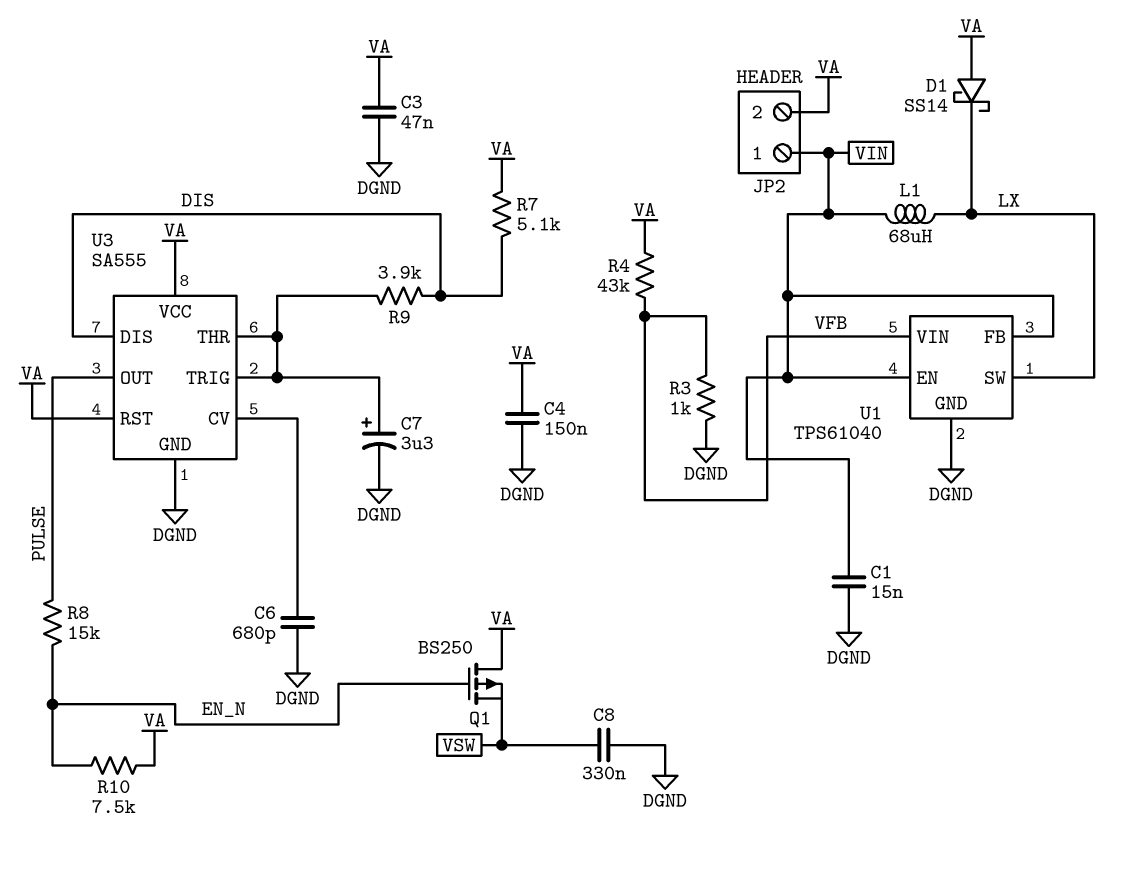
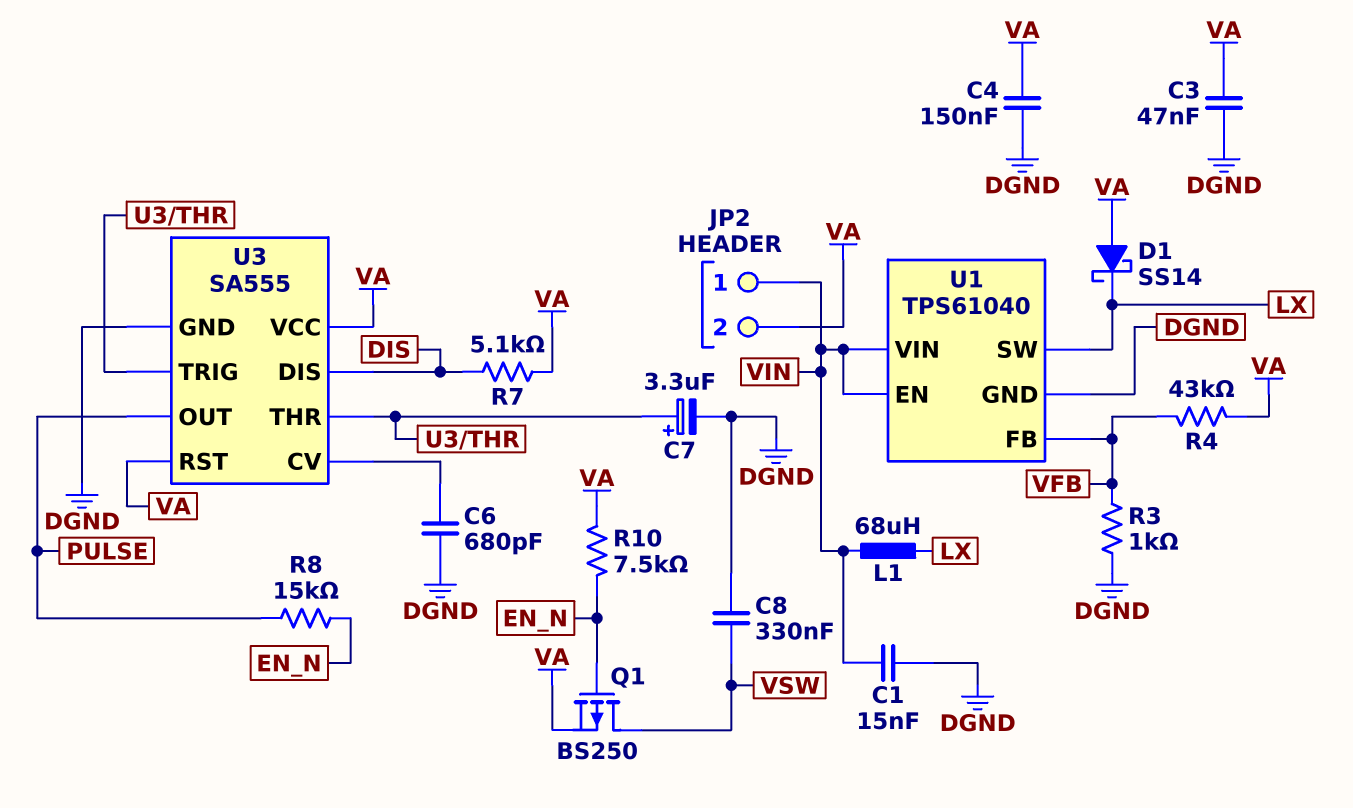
Q1: PMOS BS250 (G EN_N, D VA, S VSW) -> PMOS BS250 (G EN_N, D VSW, S VA)
R9: 3.9k (DIS, U3/THR) -> none
U1 pin FB: VIN -> VFB
U1 pin VIN: VFB -> VIN

